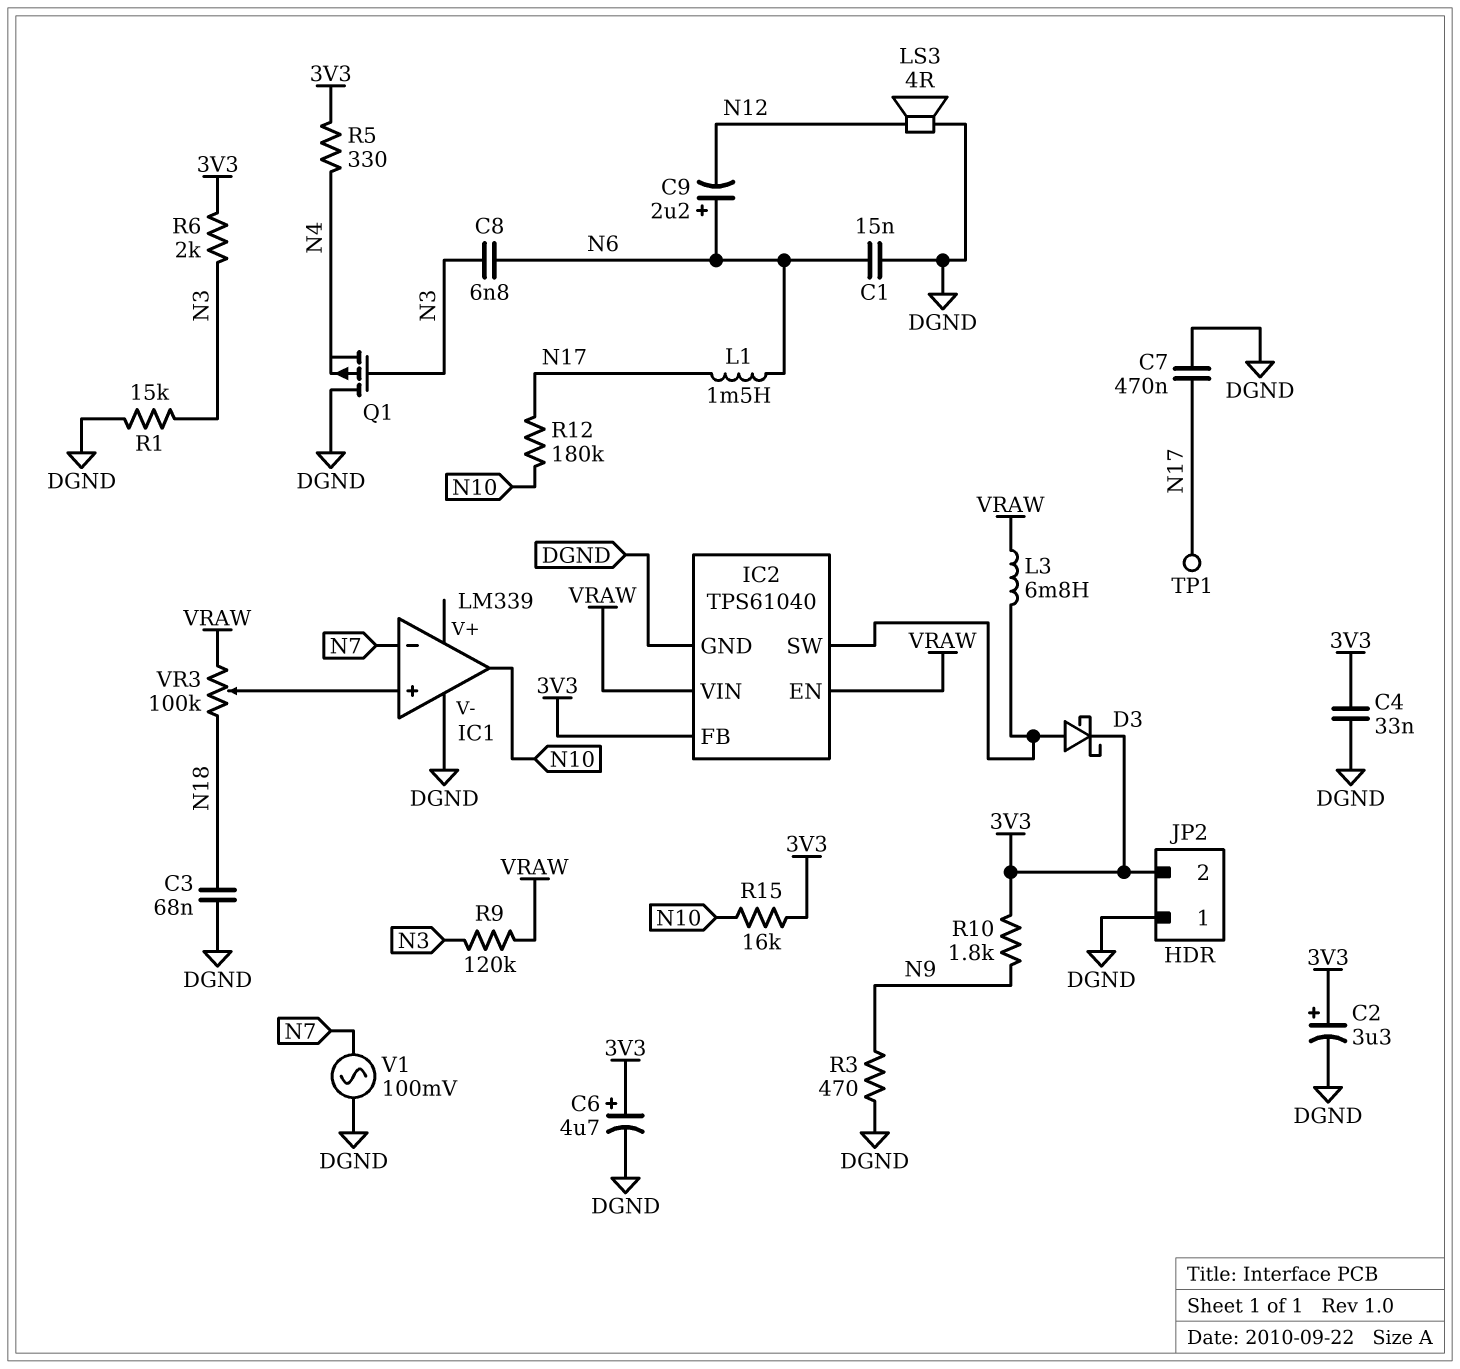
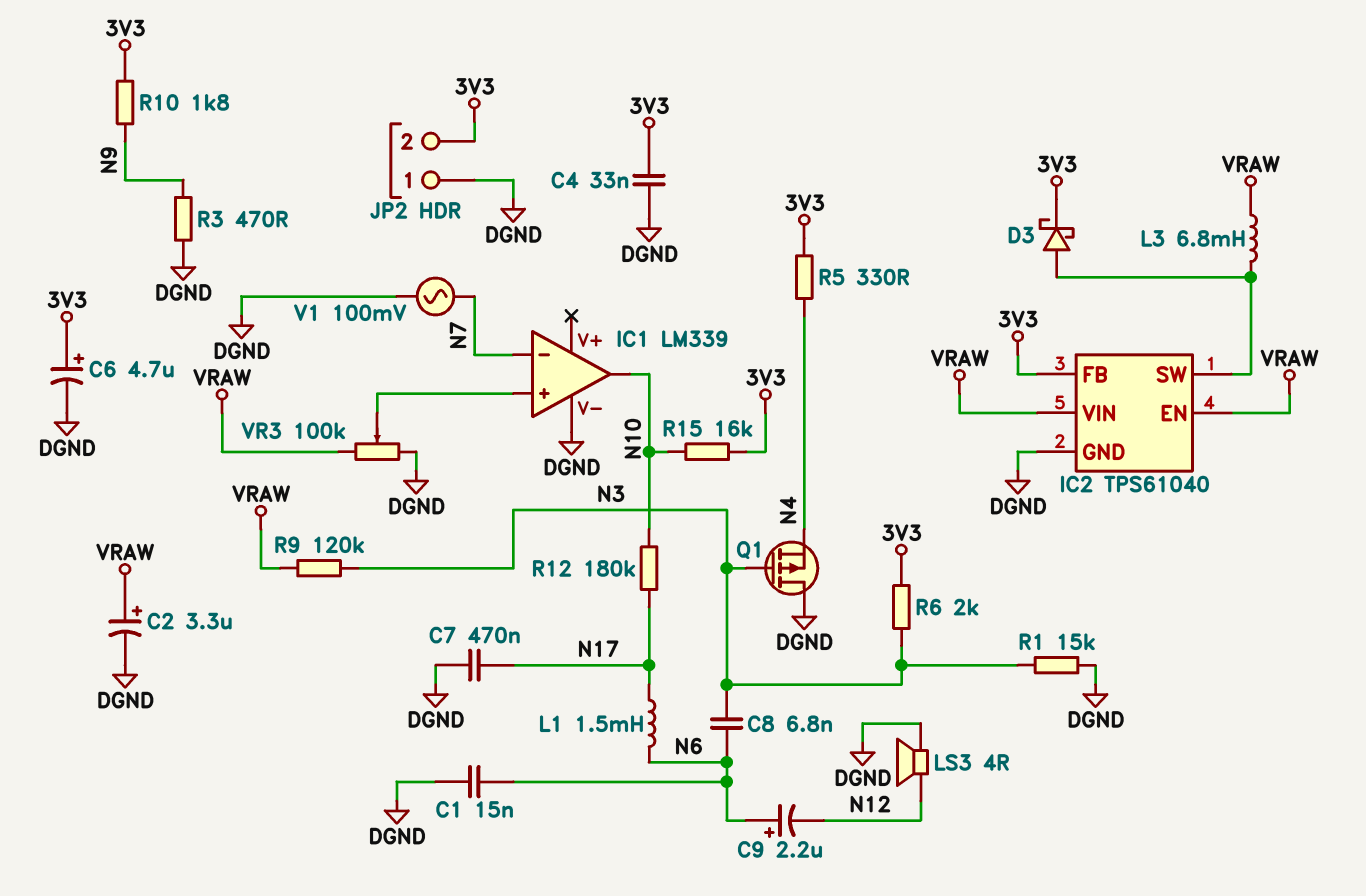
C2: 3.3uF (plus 3V3, minus DGND) -> 3.3uF (plus VRAW, minus DGND)
C3: 68nF (DGND, N18) -> none
TP1: test point (N17) -> none
VR3: 100k (N18, VRAW, wiper IC1/in+) -> 100k (DGND, VRAW, wiper IC1/in+)

